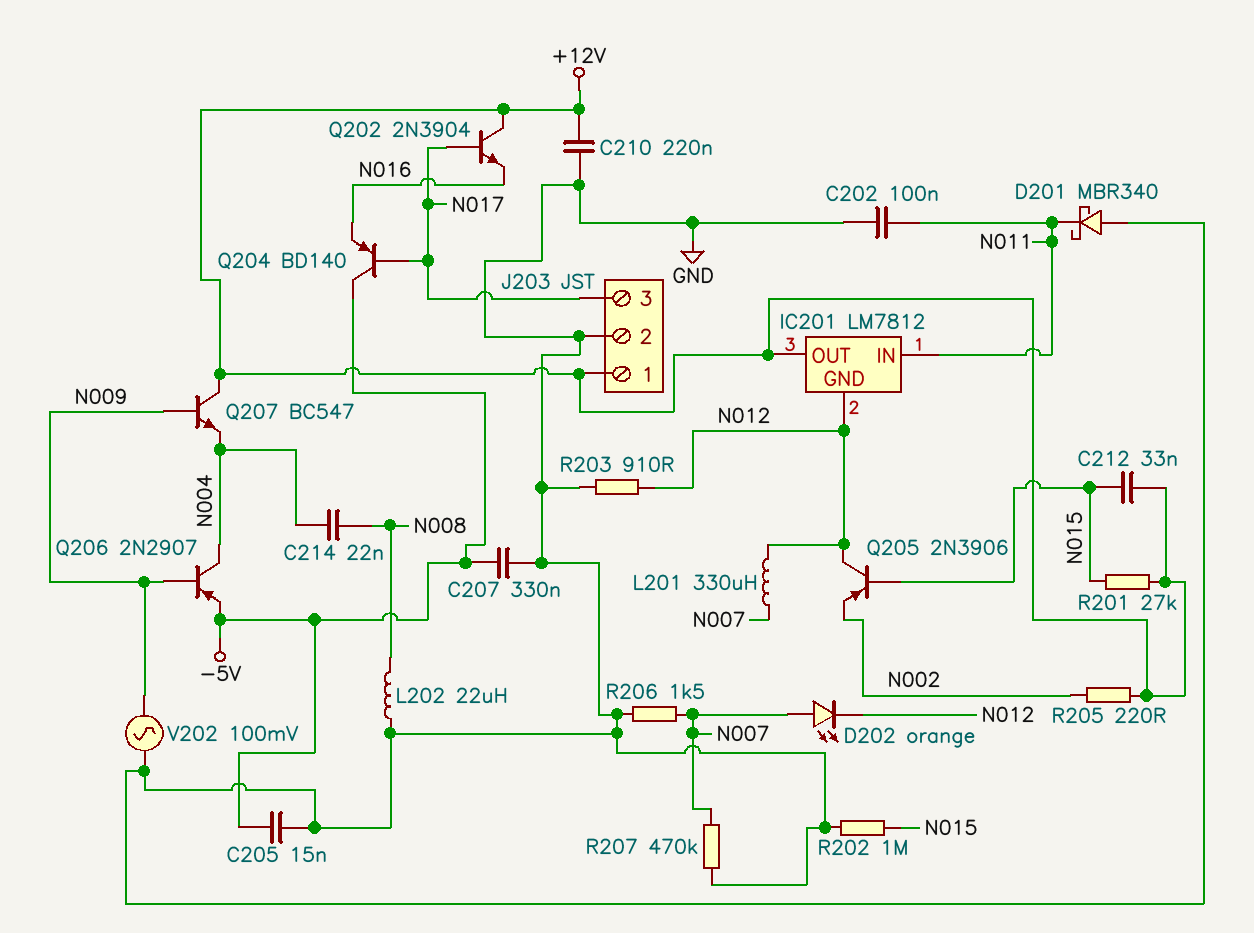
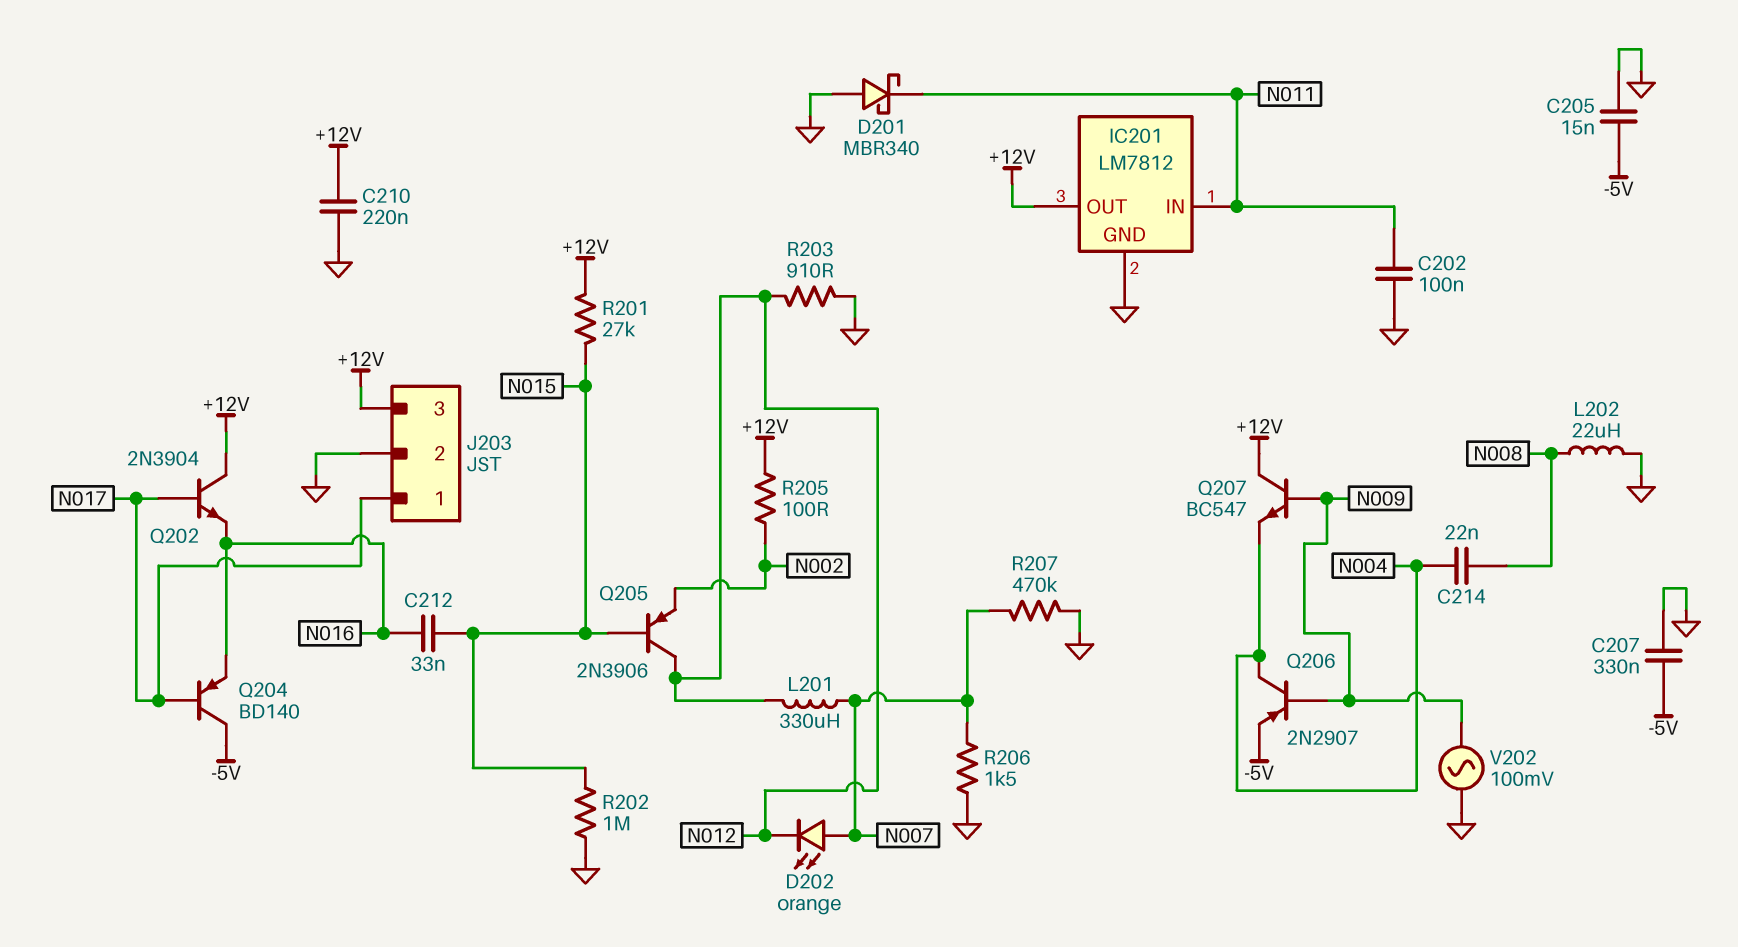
C212: 33nF (+12V, N015) -> 33nF (N015, N016)
IC201 pin GND: N012 -> GND
J203 pin 1: +12V -> N017
J203 pin 3: N017 -> +12V
R205: 220 (+12V, N002) -> 100 (+12V, N002)

